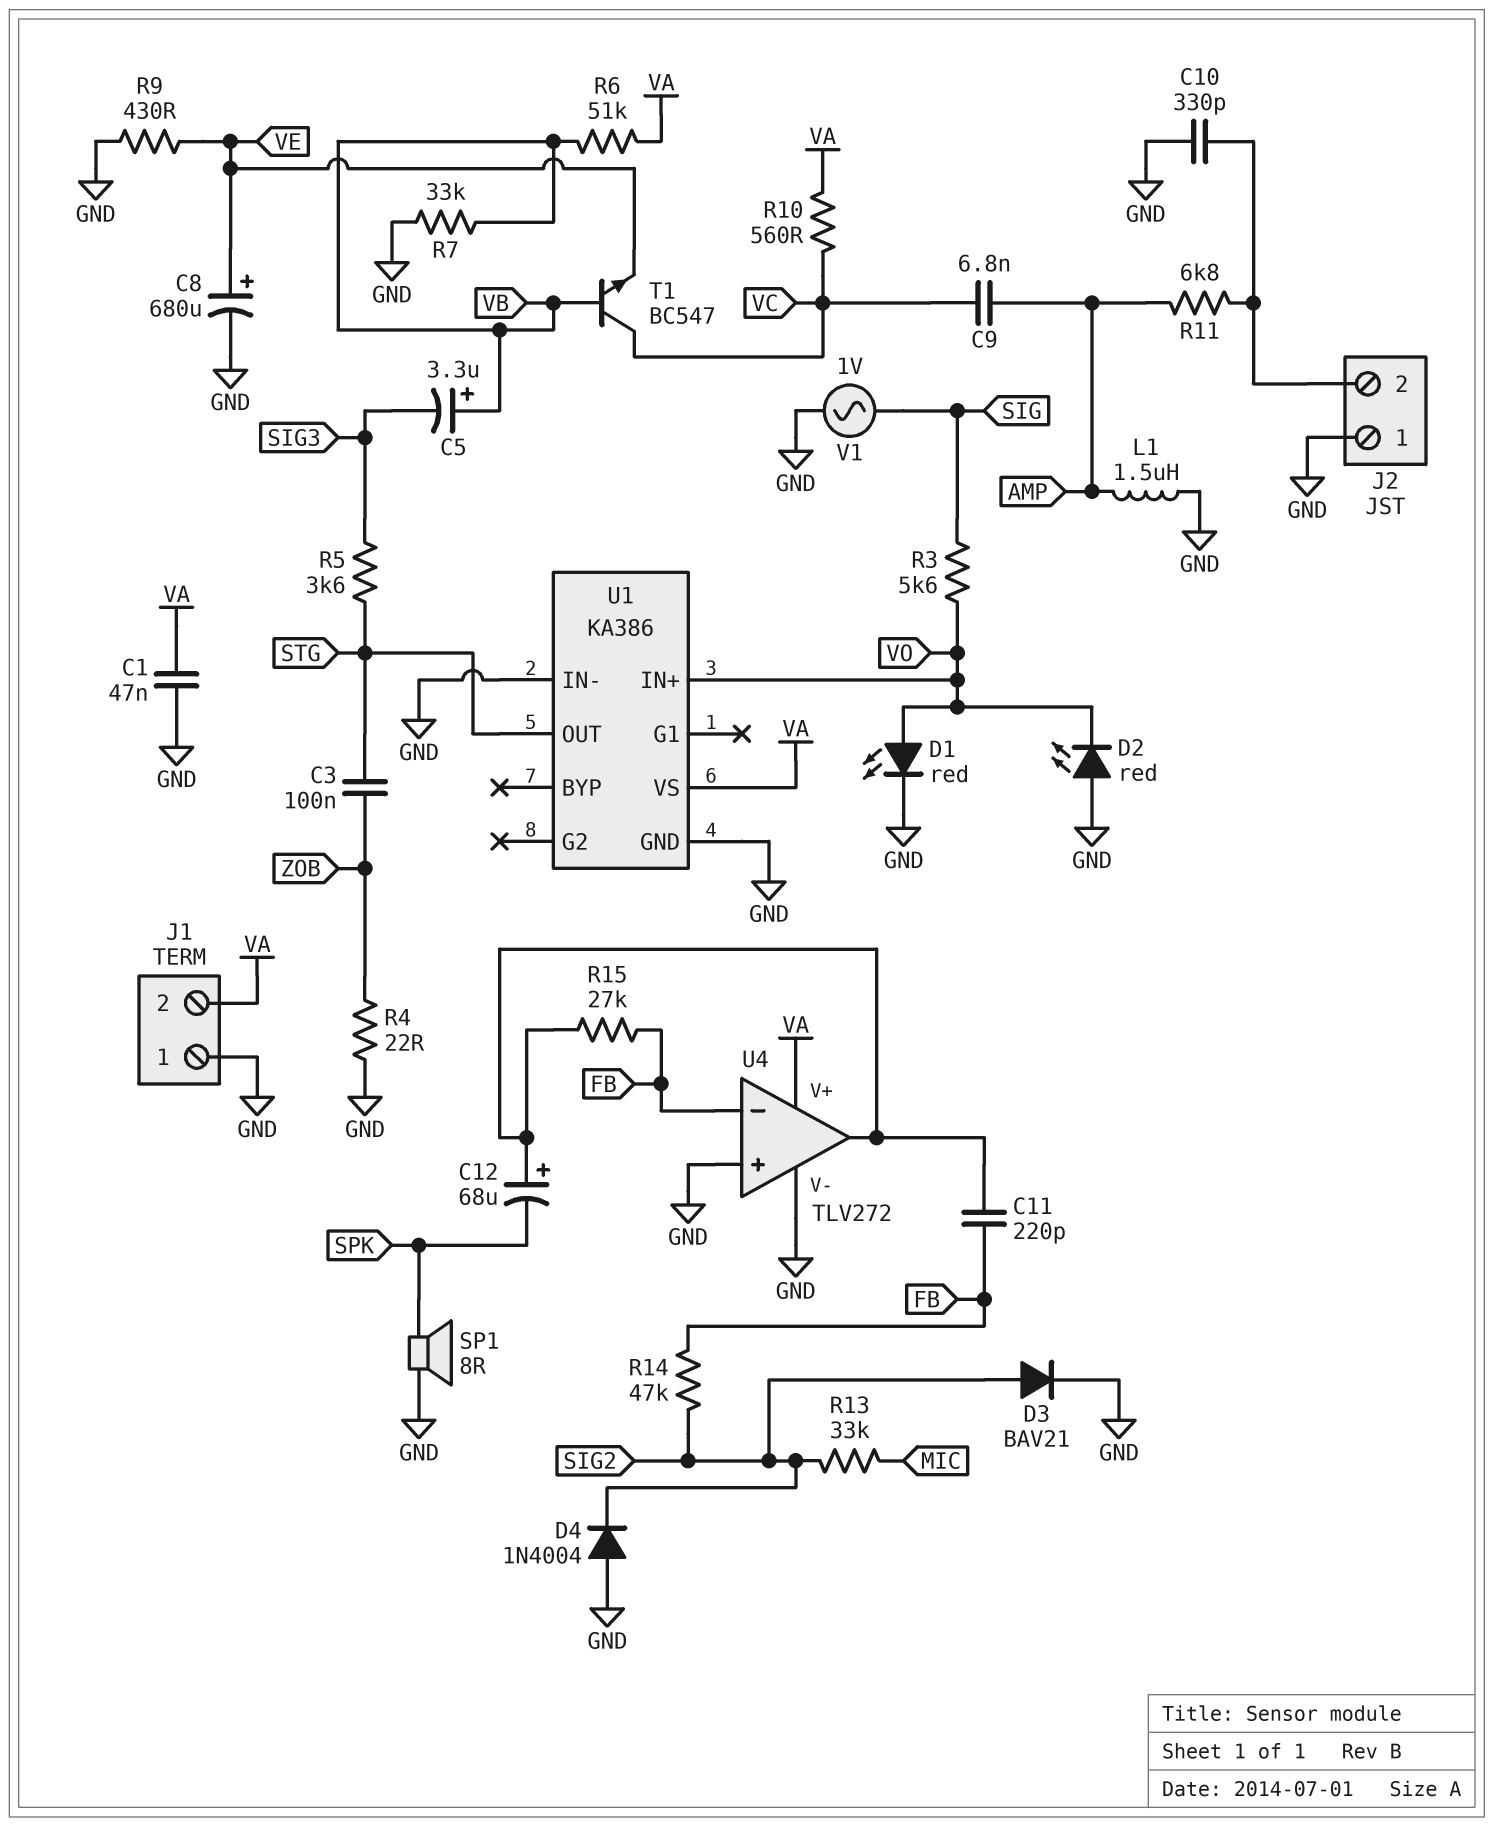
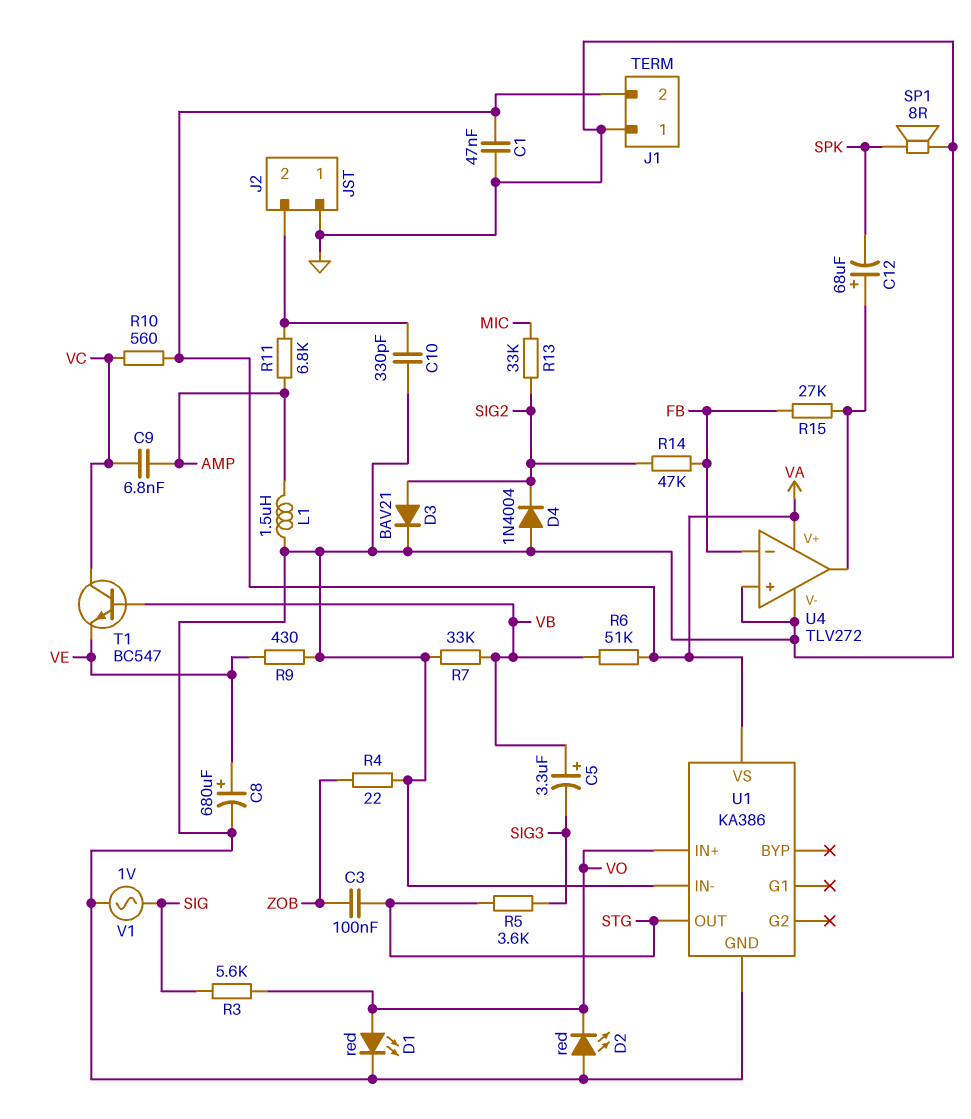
C11: 220pF (FB, U4/out) -> none

